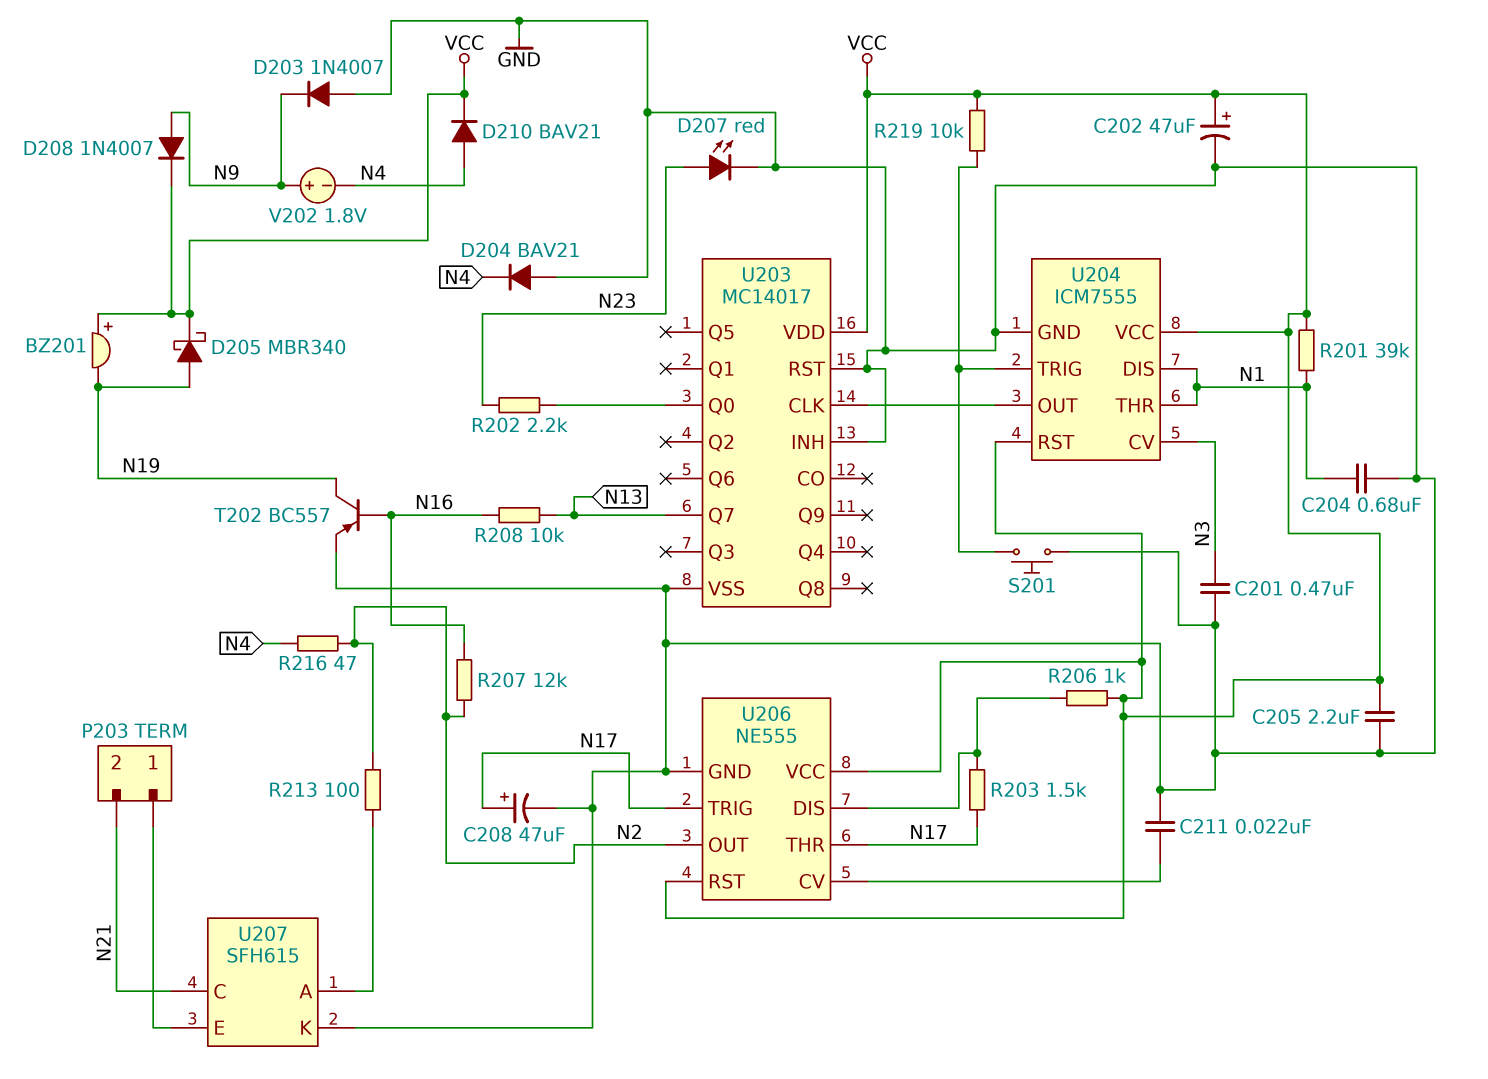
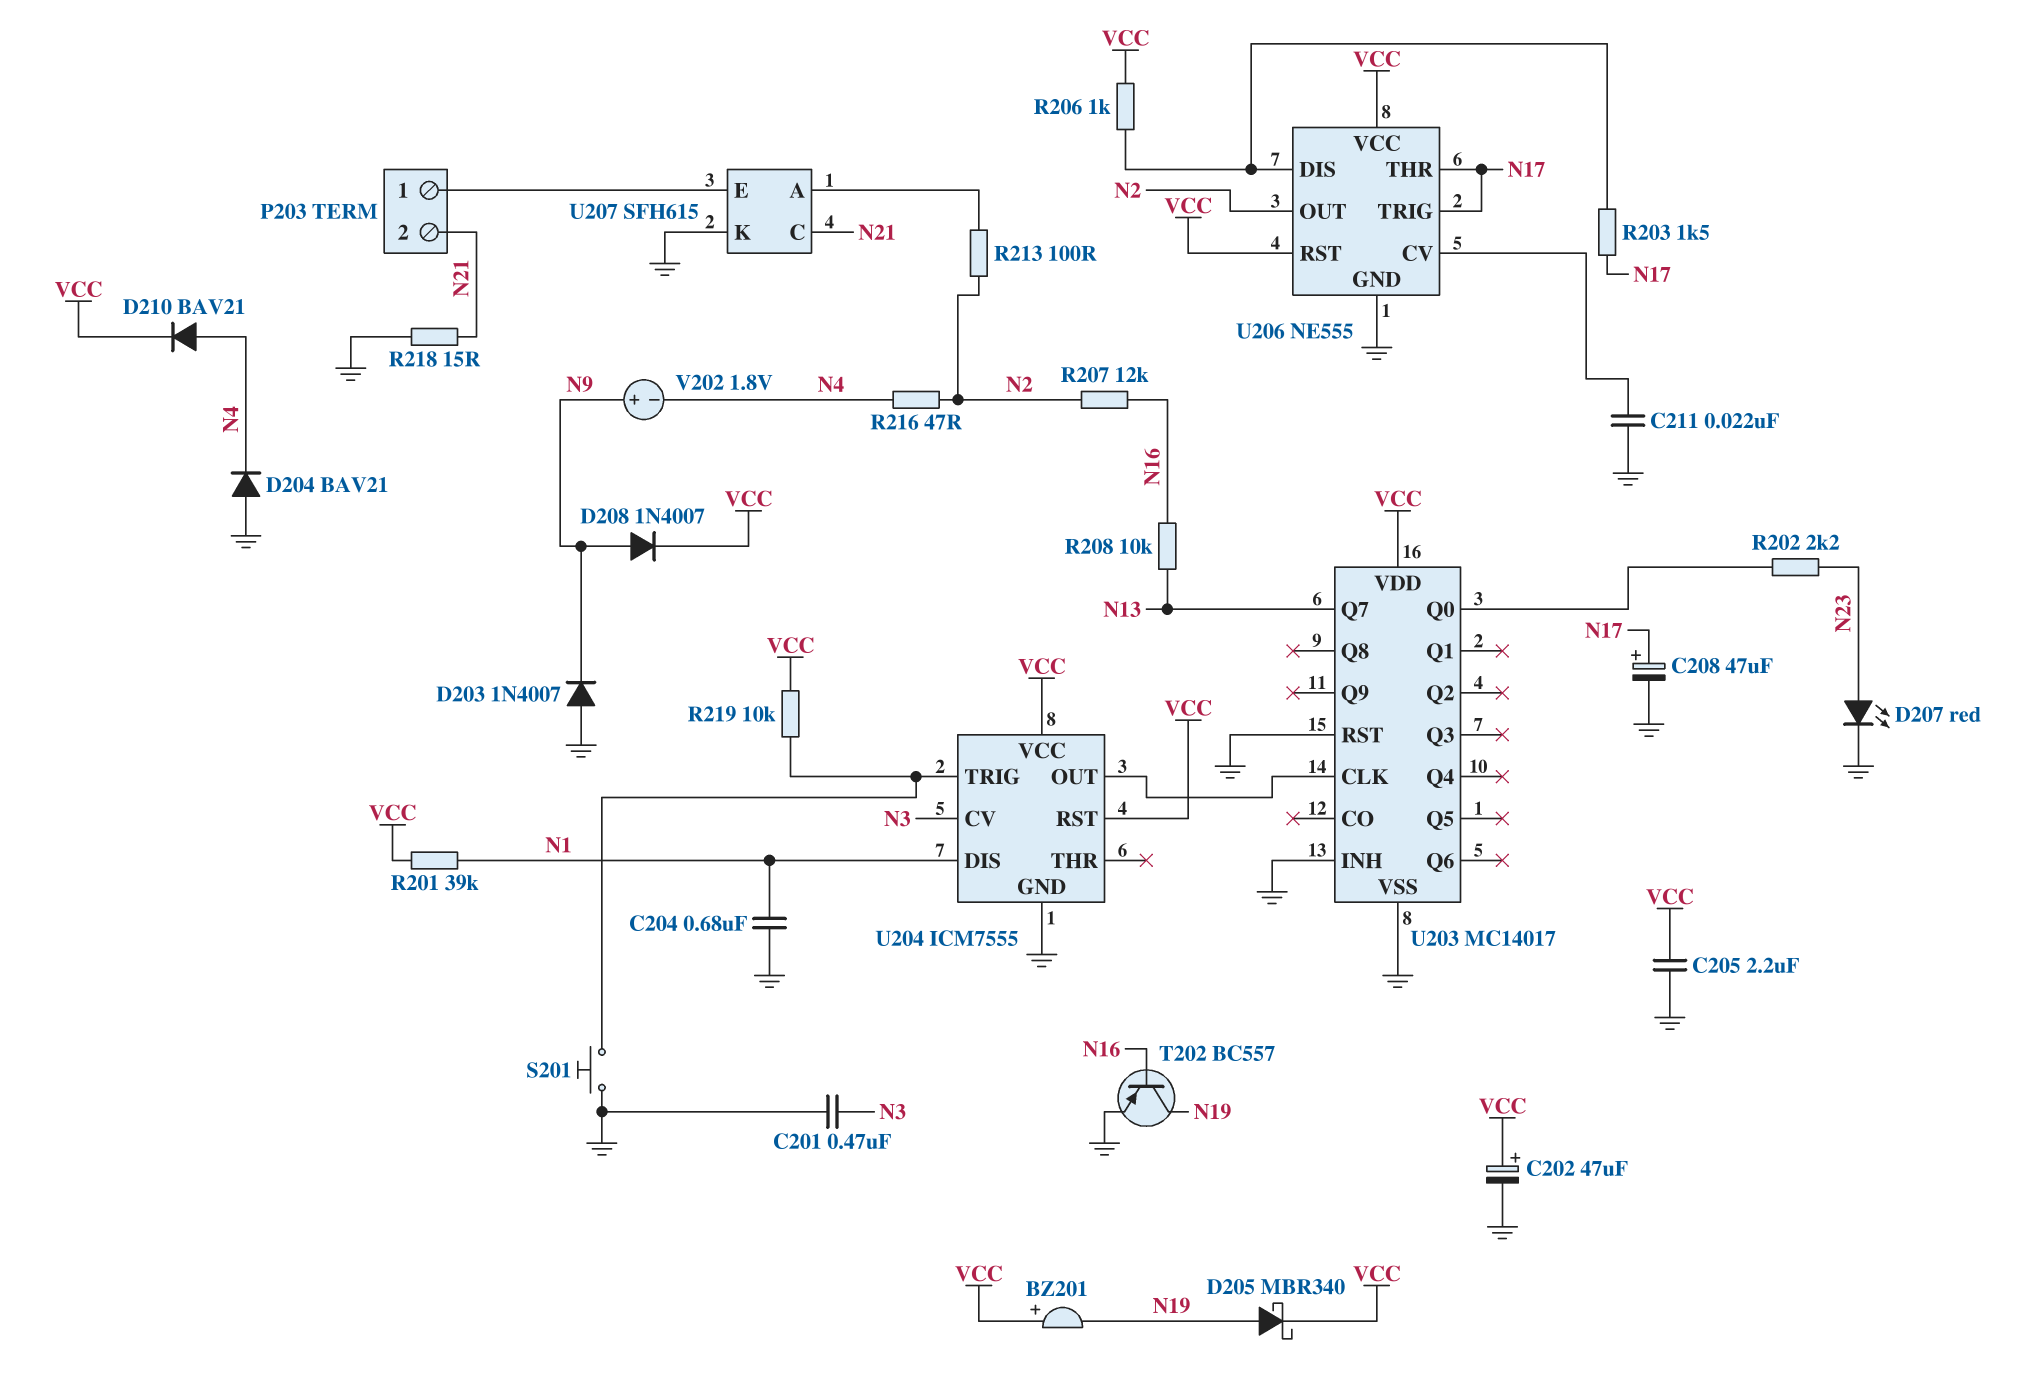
R218: none -> 15 (GND, N21)
U204 pin THR: N1 -> none

